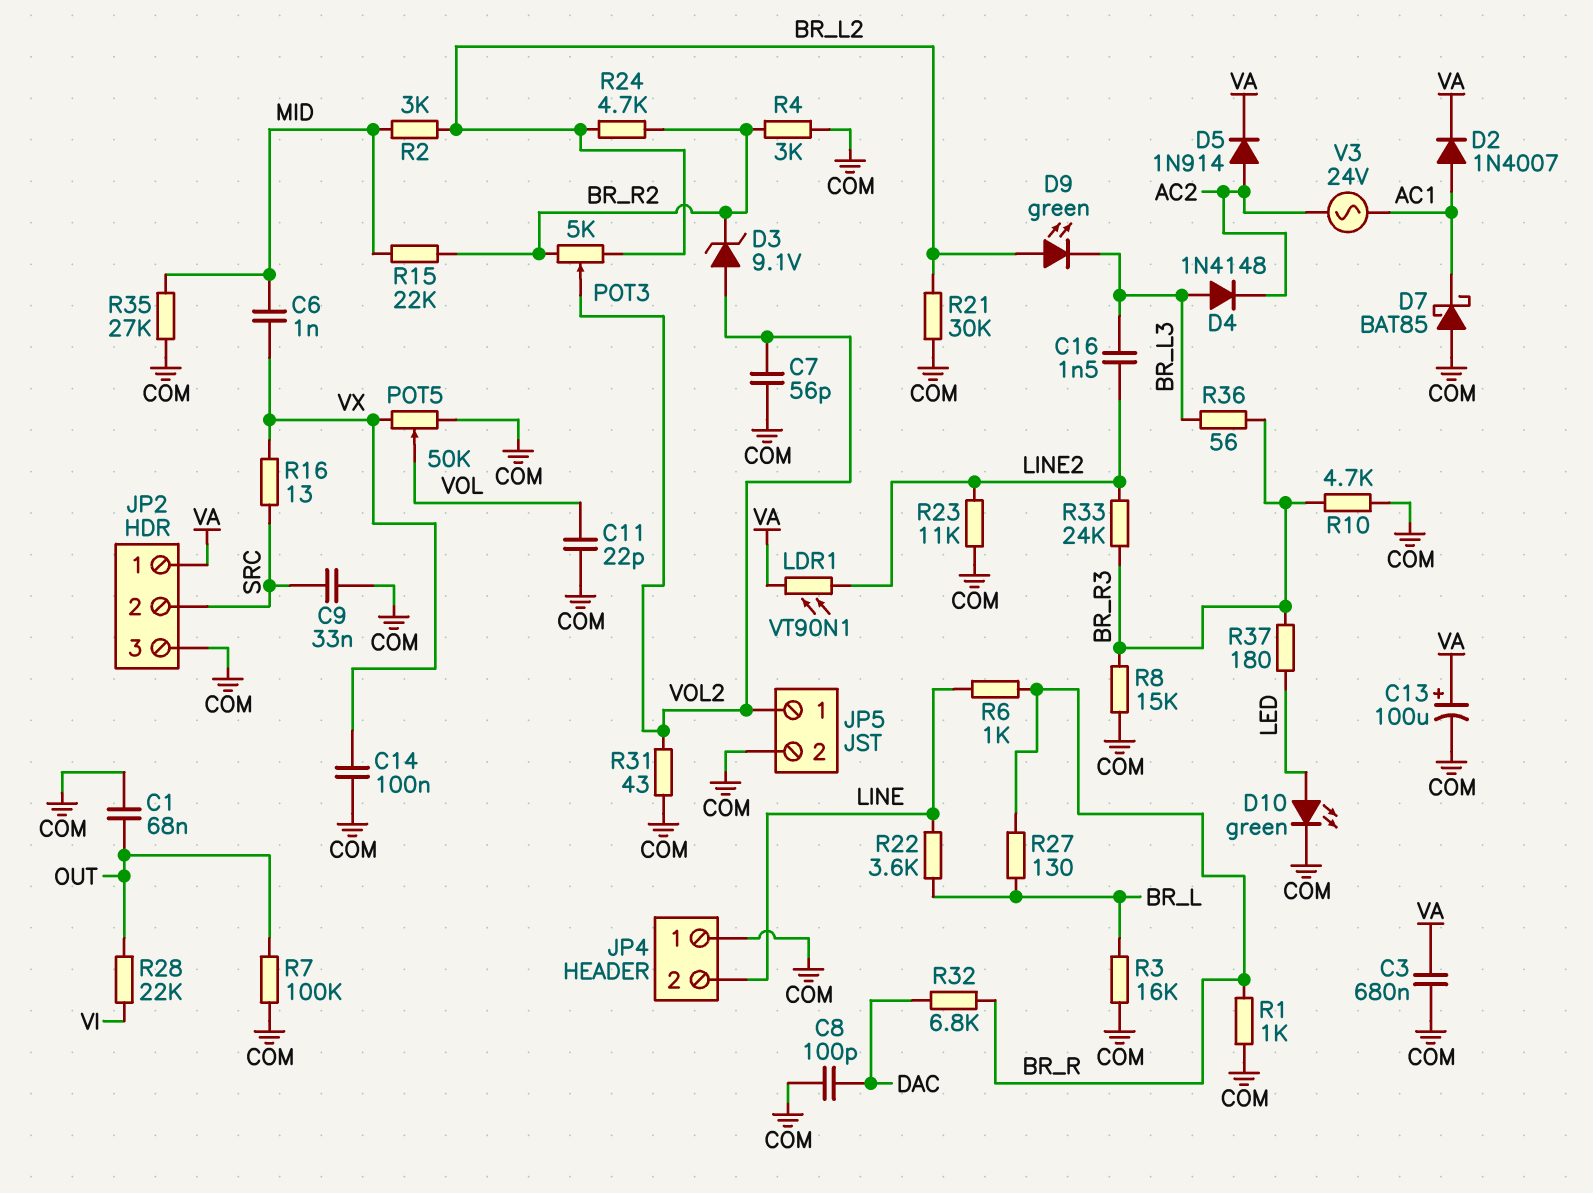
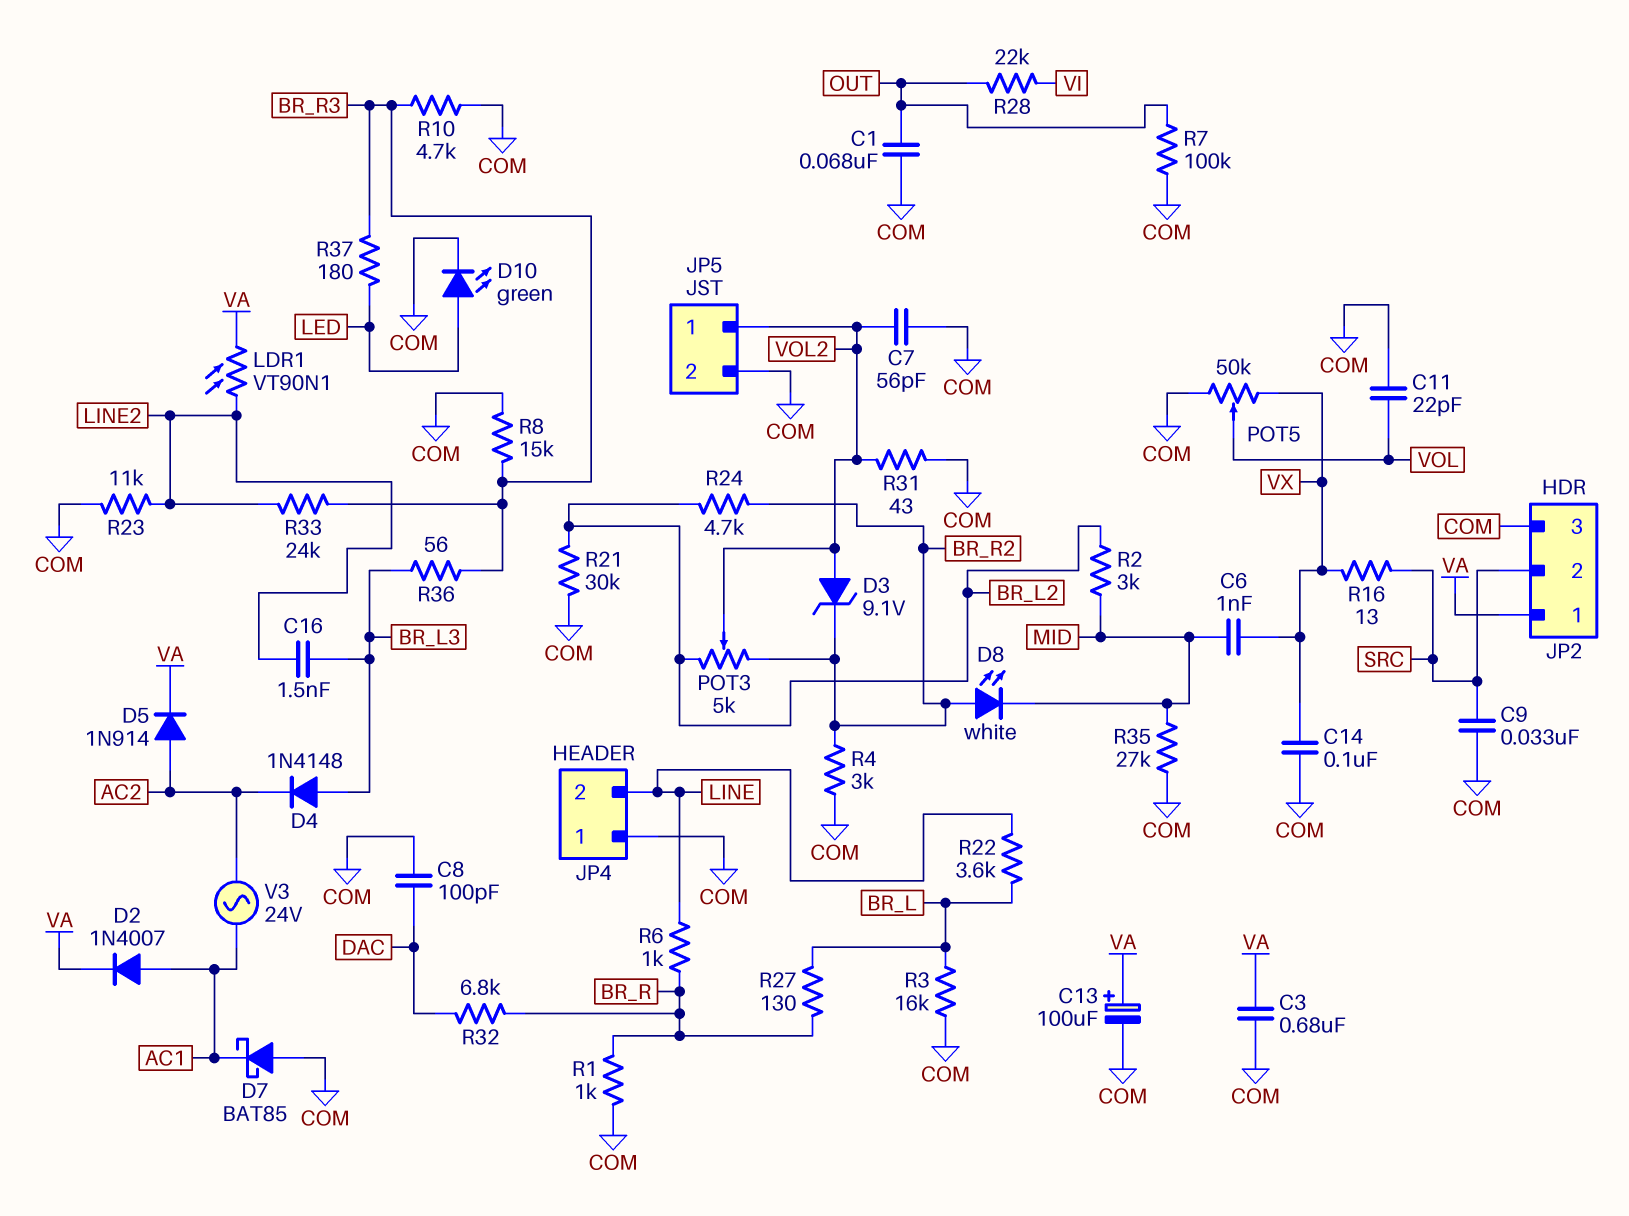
D8: none -> LED white (A BR_R2, K MID)
D9: LED green (A BR_L2, K BR_L3) -> none
R15: 22k (BR_R2, MID) -> none

